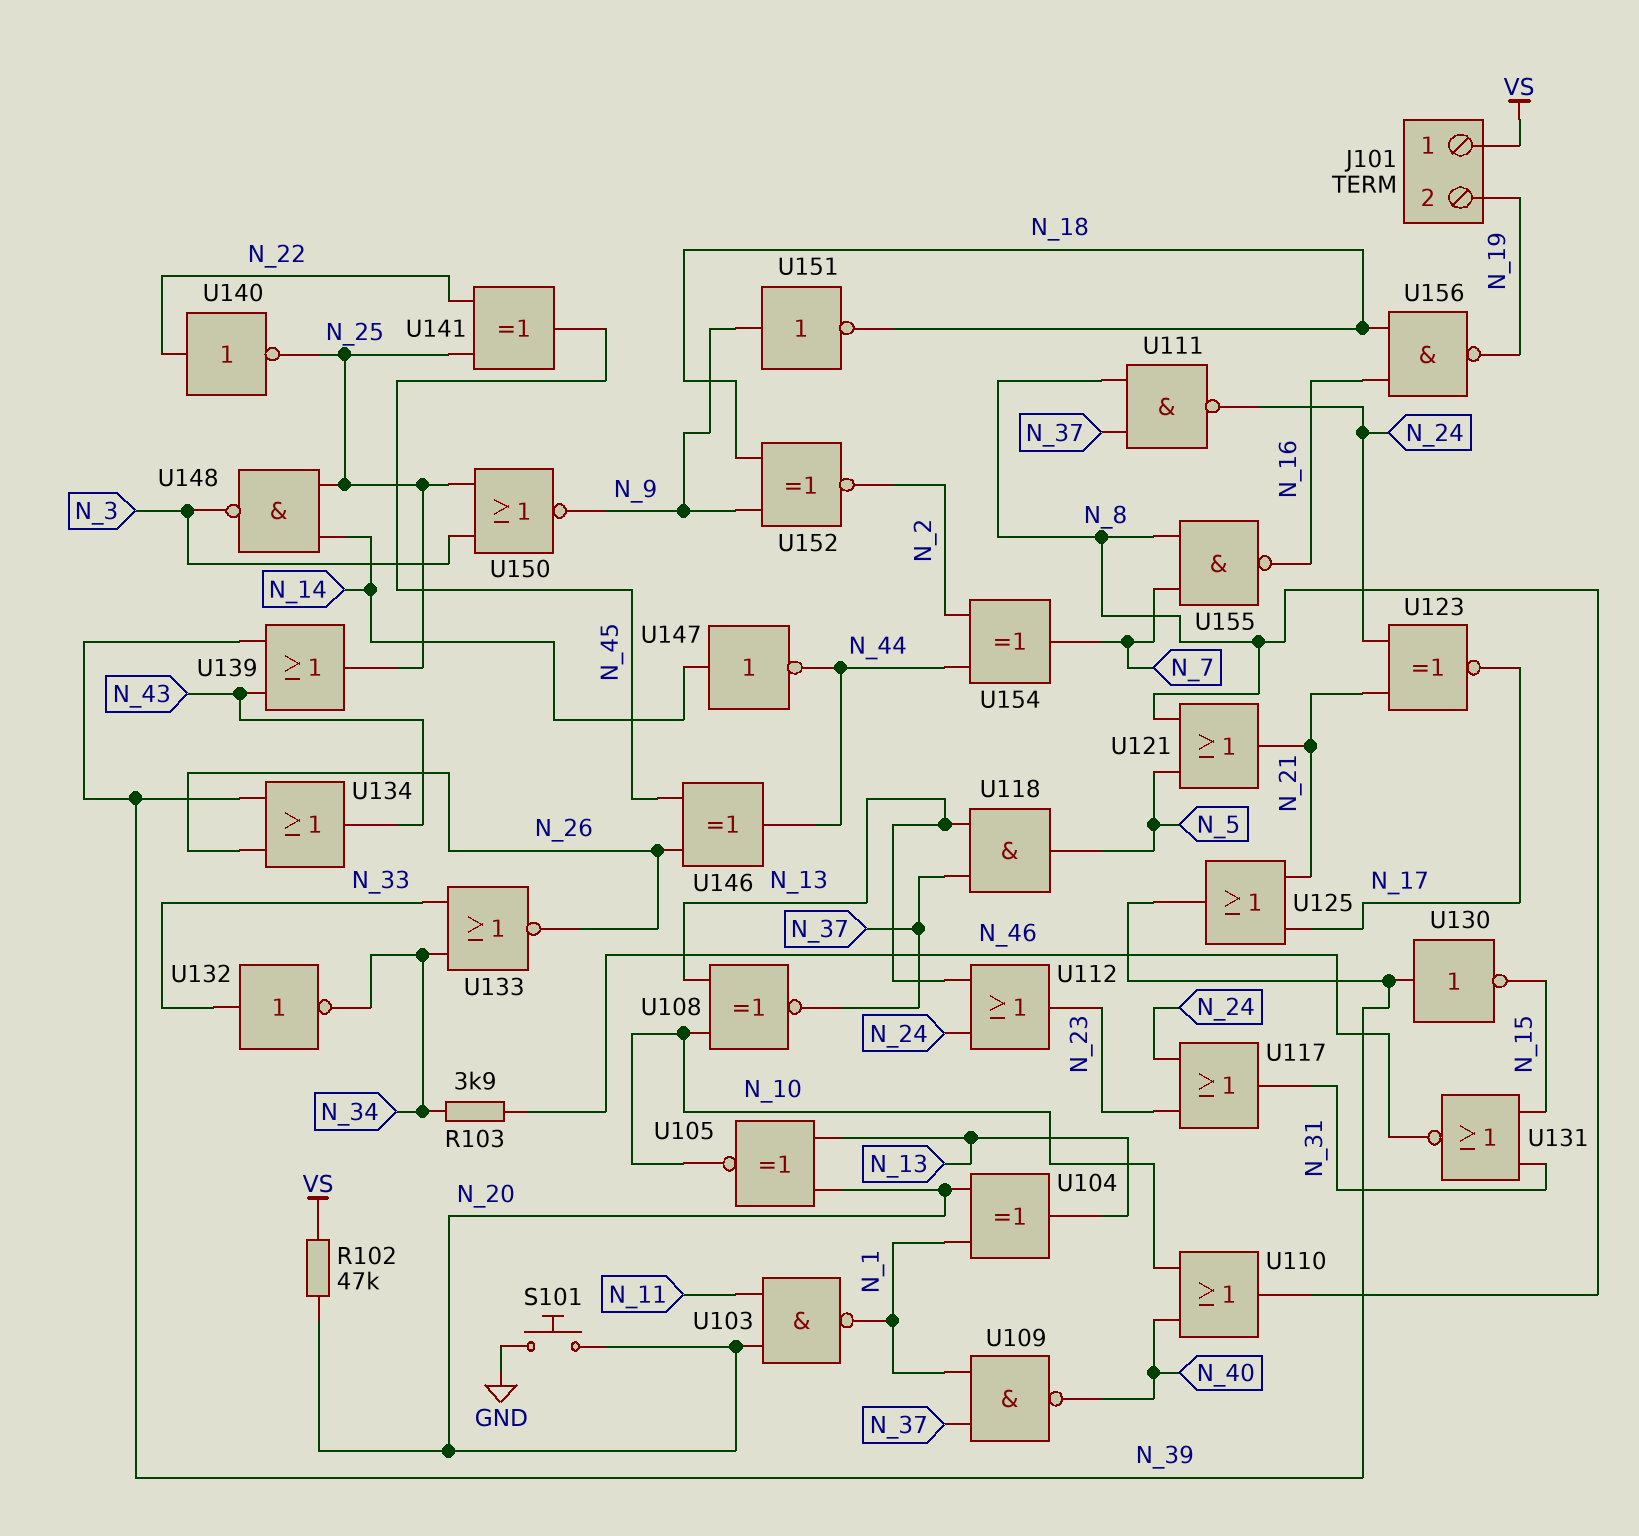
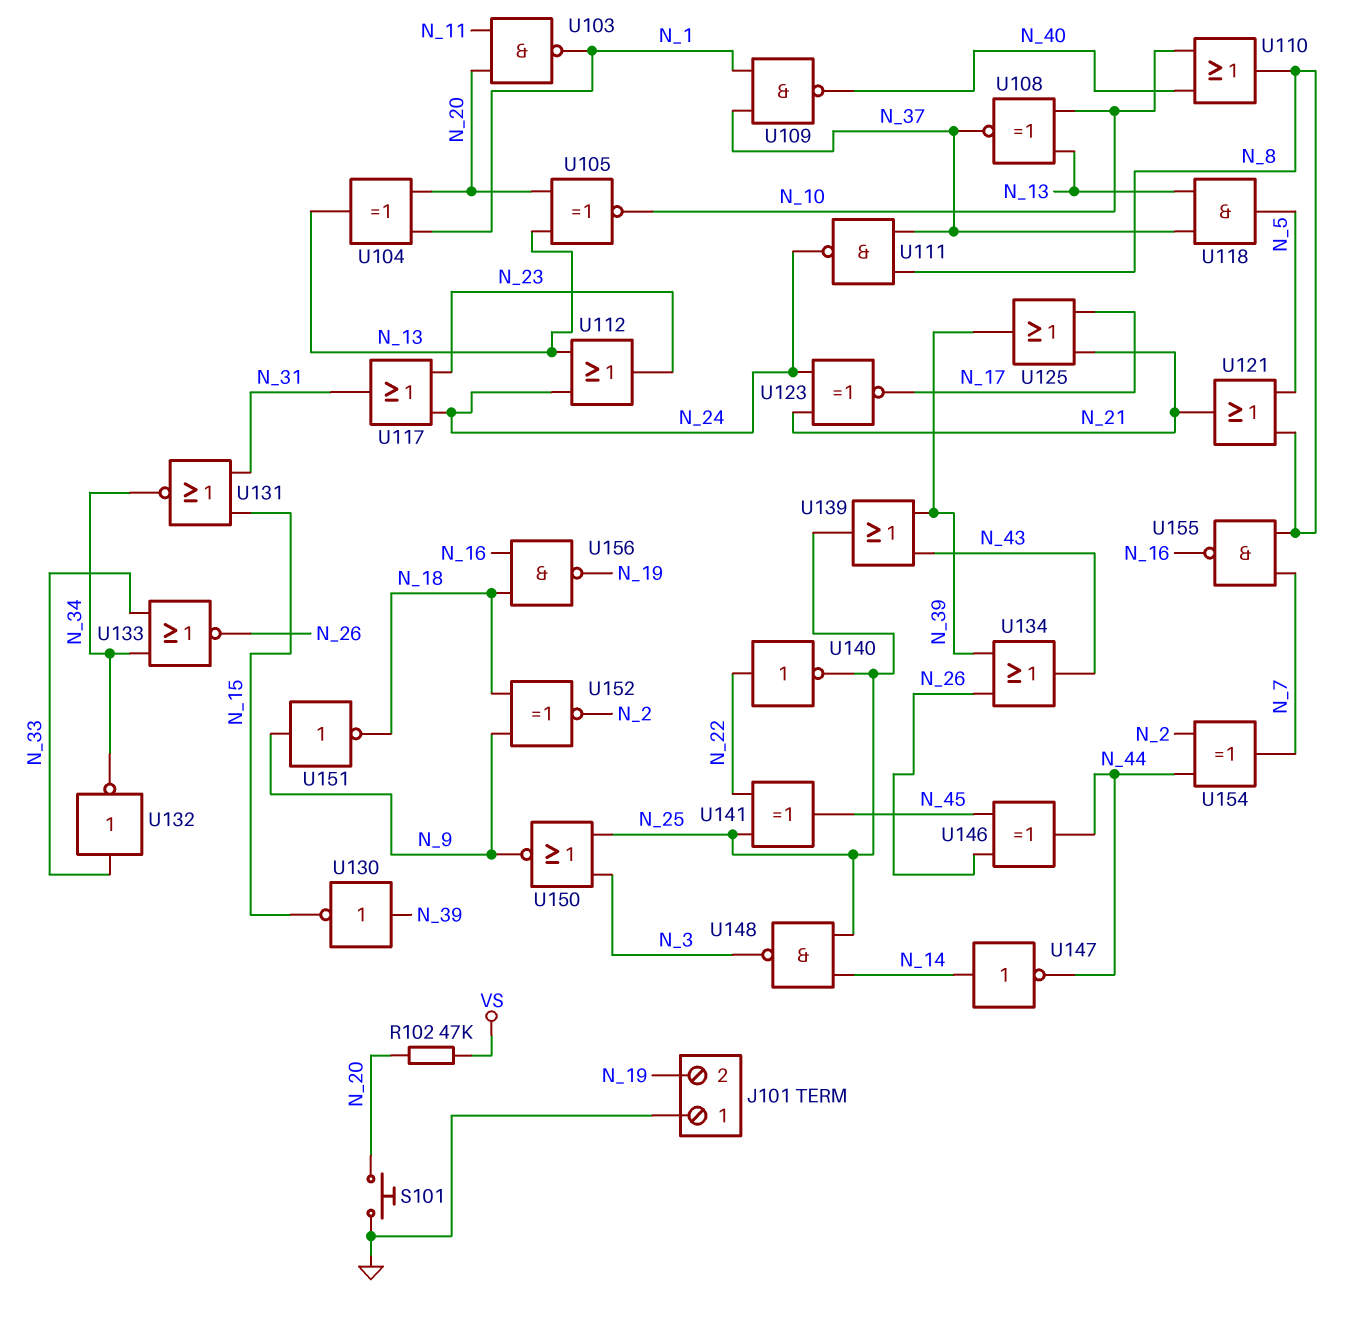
J101 pin 1: VS -> GND
R103: 3.9k (N_34, N_46) -> none
U131: NOR (in N_15, in N_31, out N_46) -> NOR (in N_15, in N_31, out N_34)

